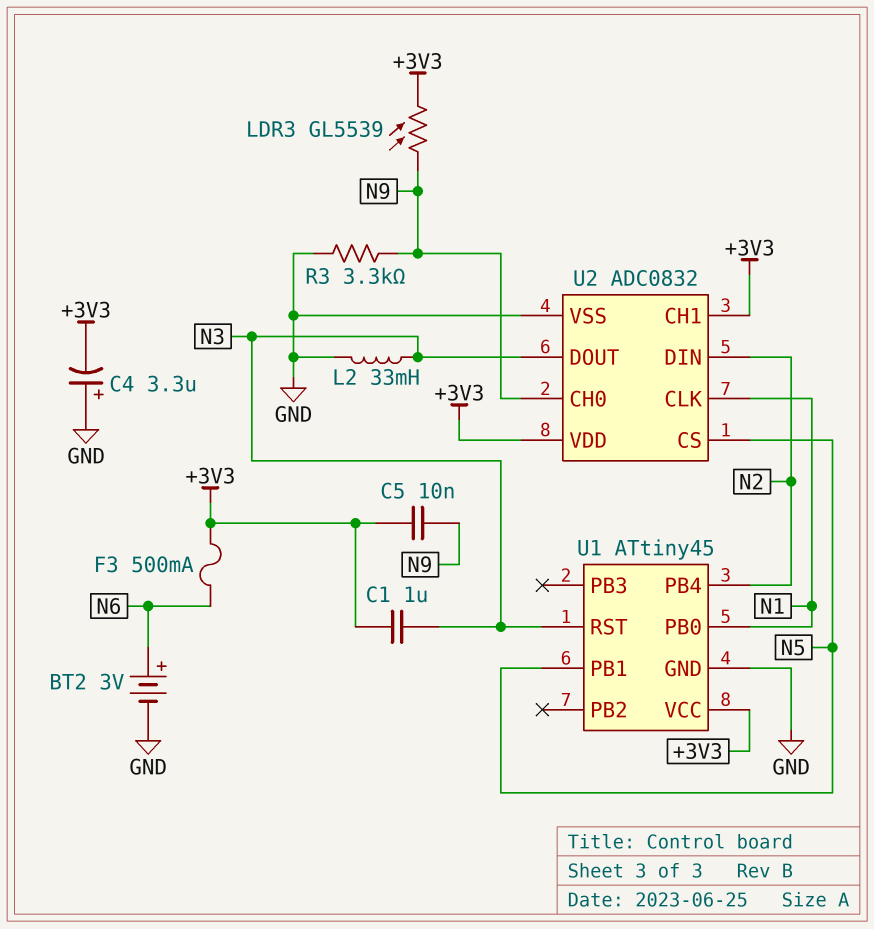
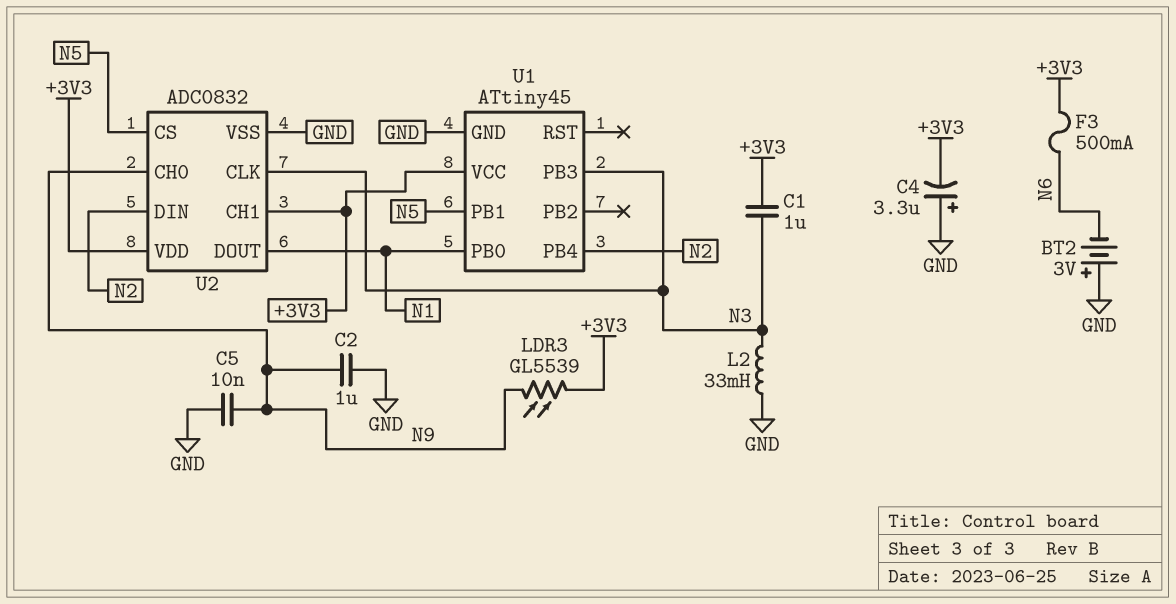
BT2: 3V (plus N6, minus GND) -> 3V (plus GND, minus N6)
C2: none -> 1uF (GND, N9)
C5: 10nF (+3V3, N9) -> 10nF (GND, N9)
R3: 3.3k (GND, N9) -> none
U1 pin PB3: none -> N3
U1 pin RST: N3 -> none
U2 pin CLK: N1 -> N3
U2 pin DOUT: N3 -> N1

